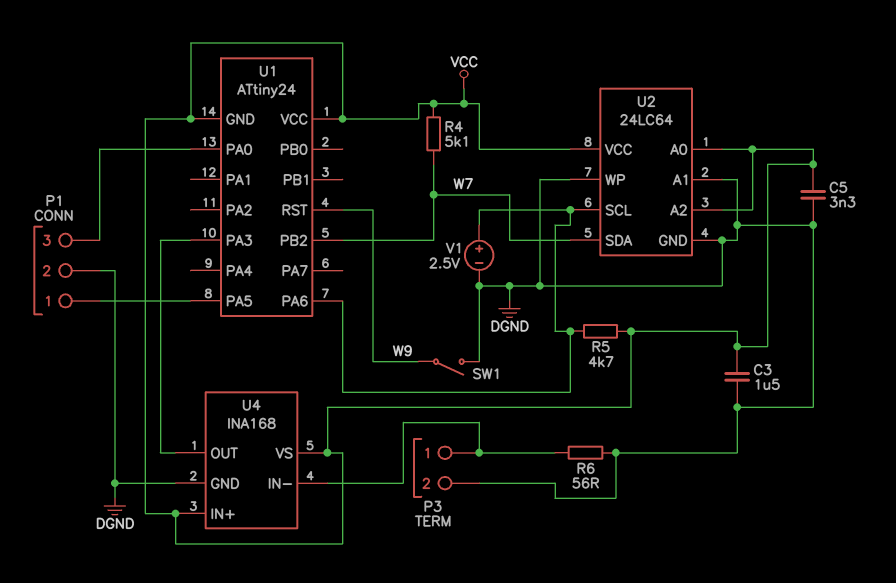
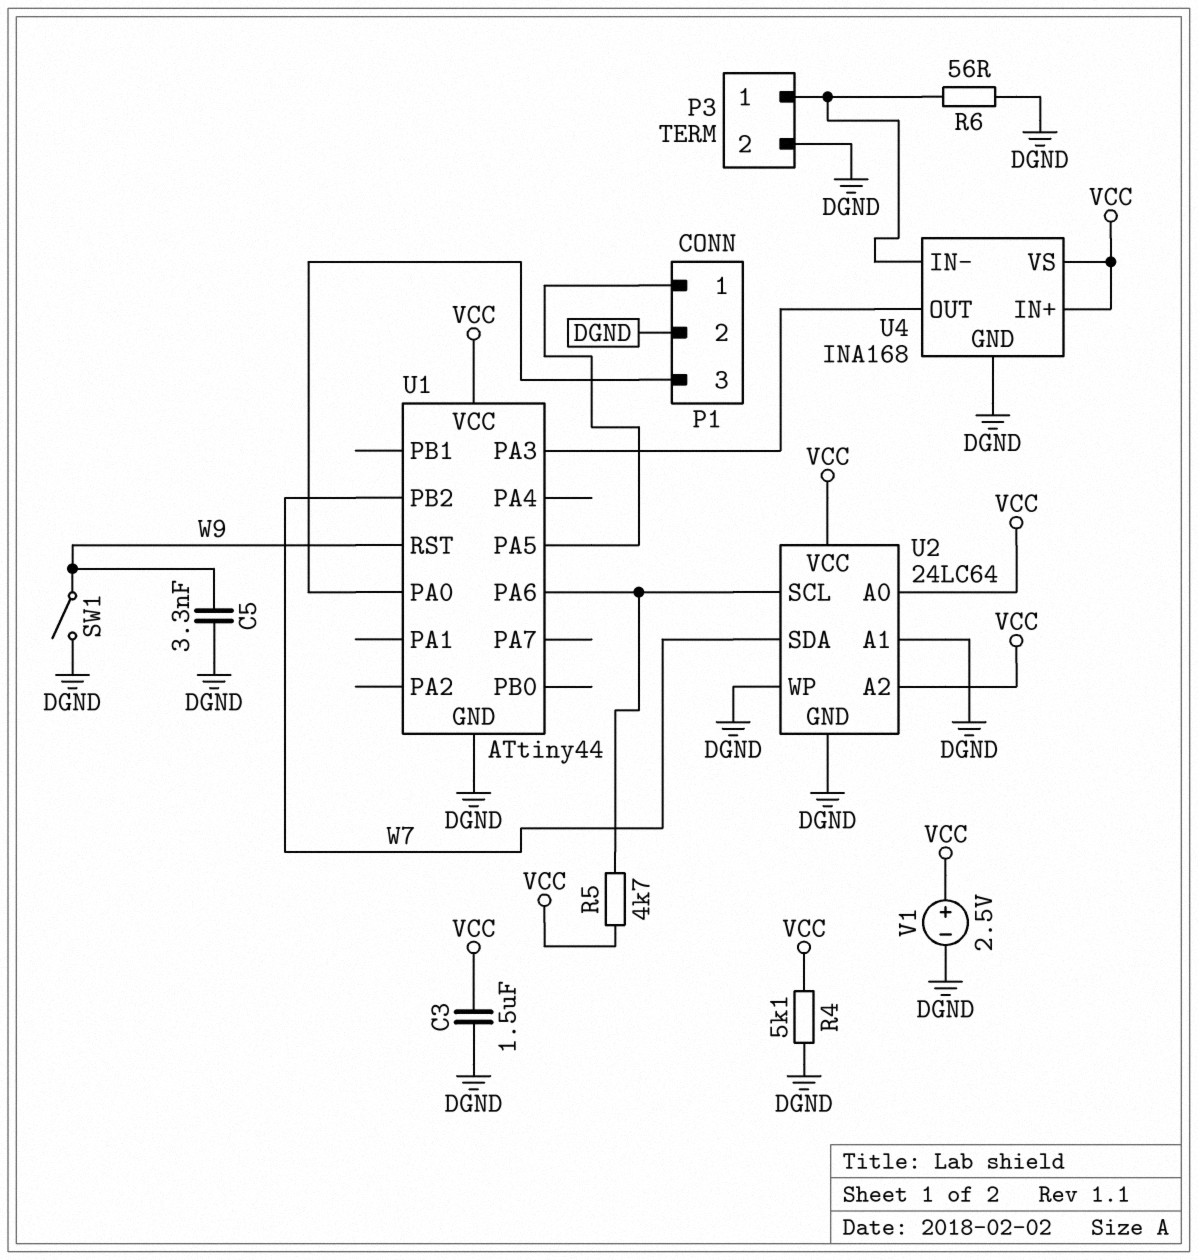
C5: 3.3nF (DGND, VCC) -> 3.3nF (DGND, W9)
R4: 5.1k (VCC, W7) -> 5.1k (DGND, VCC)
U1: ATtiny24 -> ATtiny44
U1 pin GND: VCC -> DGND
V1: 2.5V (plus U1/PA6, minus DGND) -> 2.5V (plus VCC, minus DGND)

